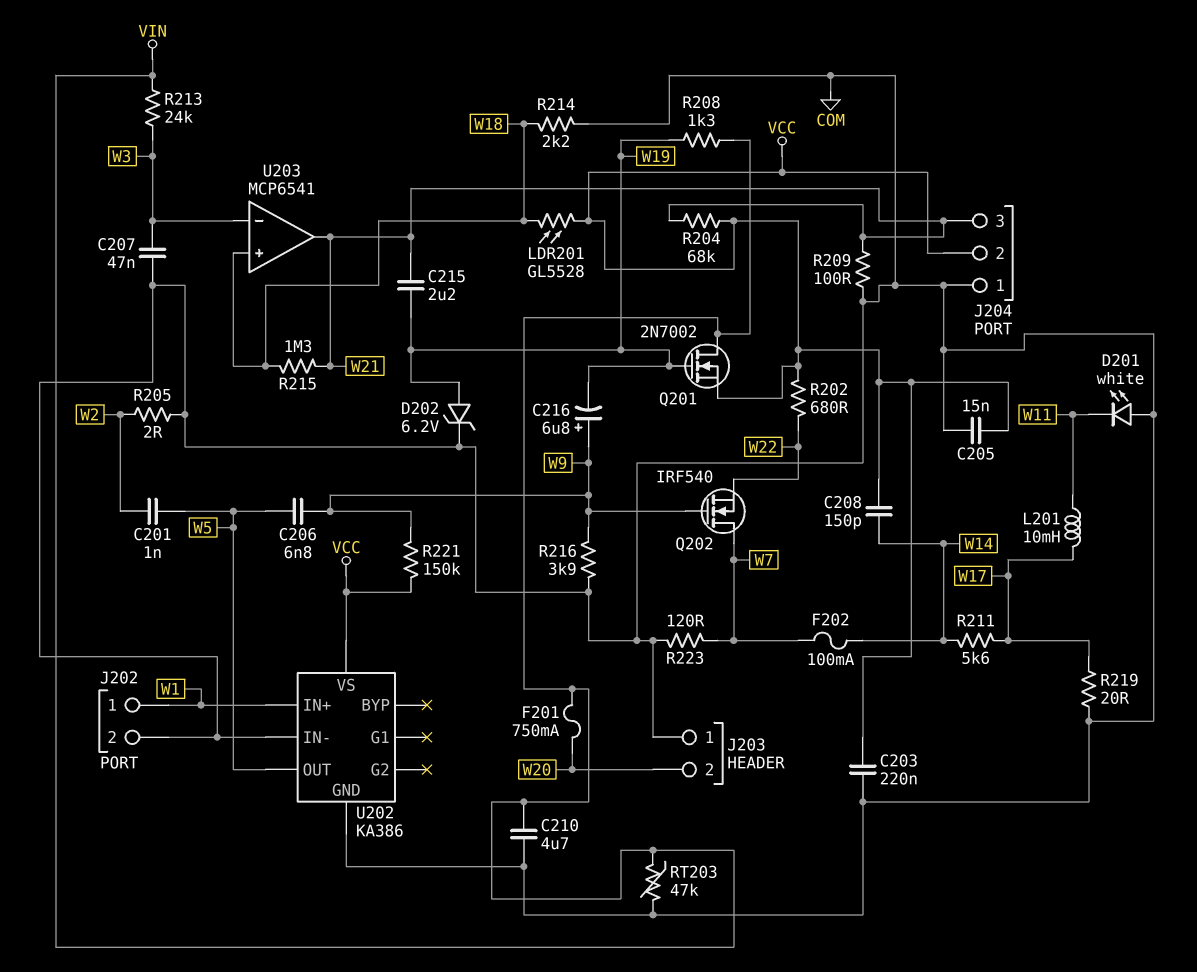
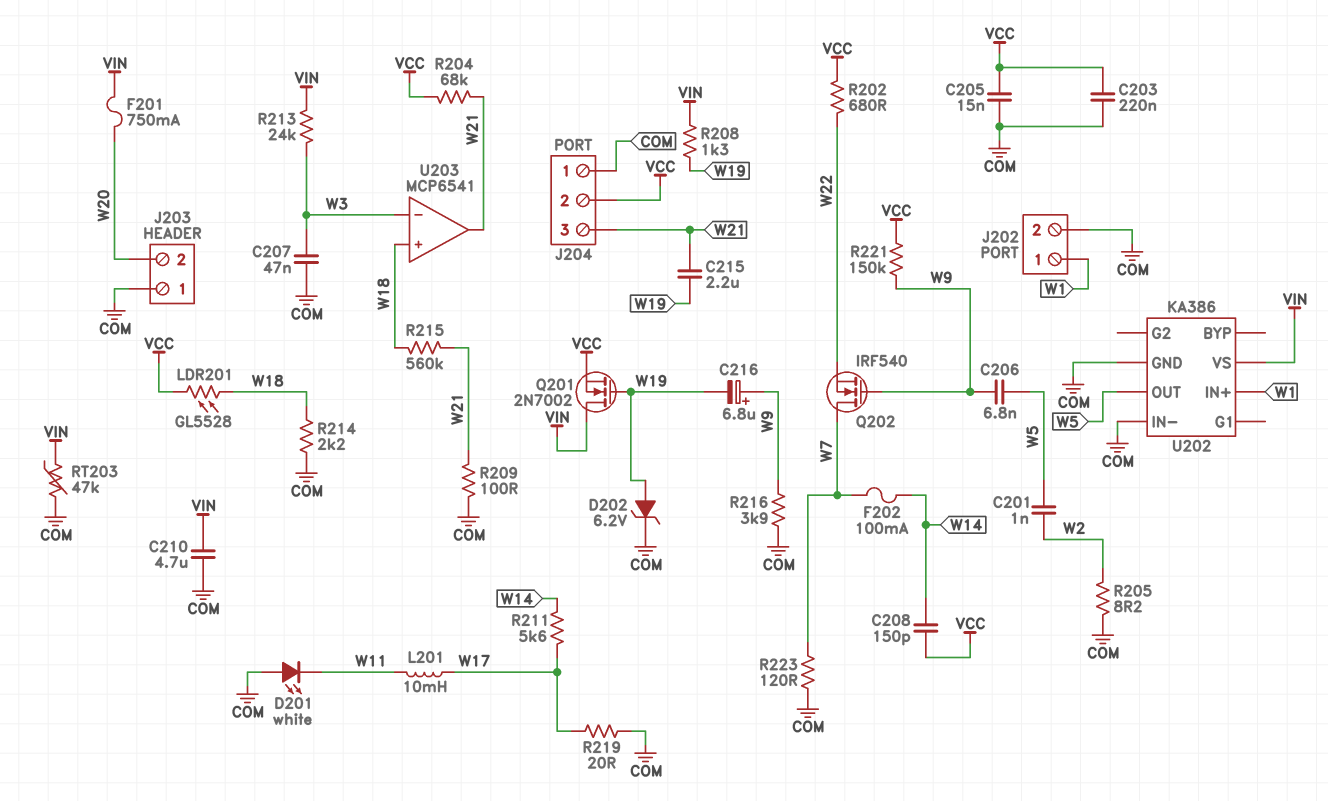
R205: 2 (COM, W2) -> 8.2 (COM, W2)
R215: 1.3M (W18, W21) -> 560k (W18, W21)
U202 pin VS: VCC -> VIN

